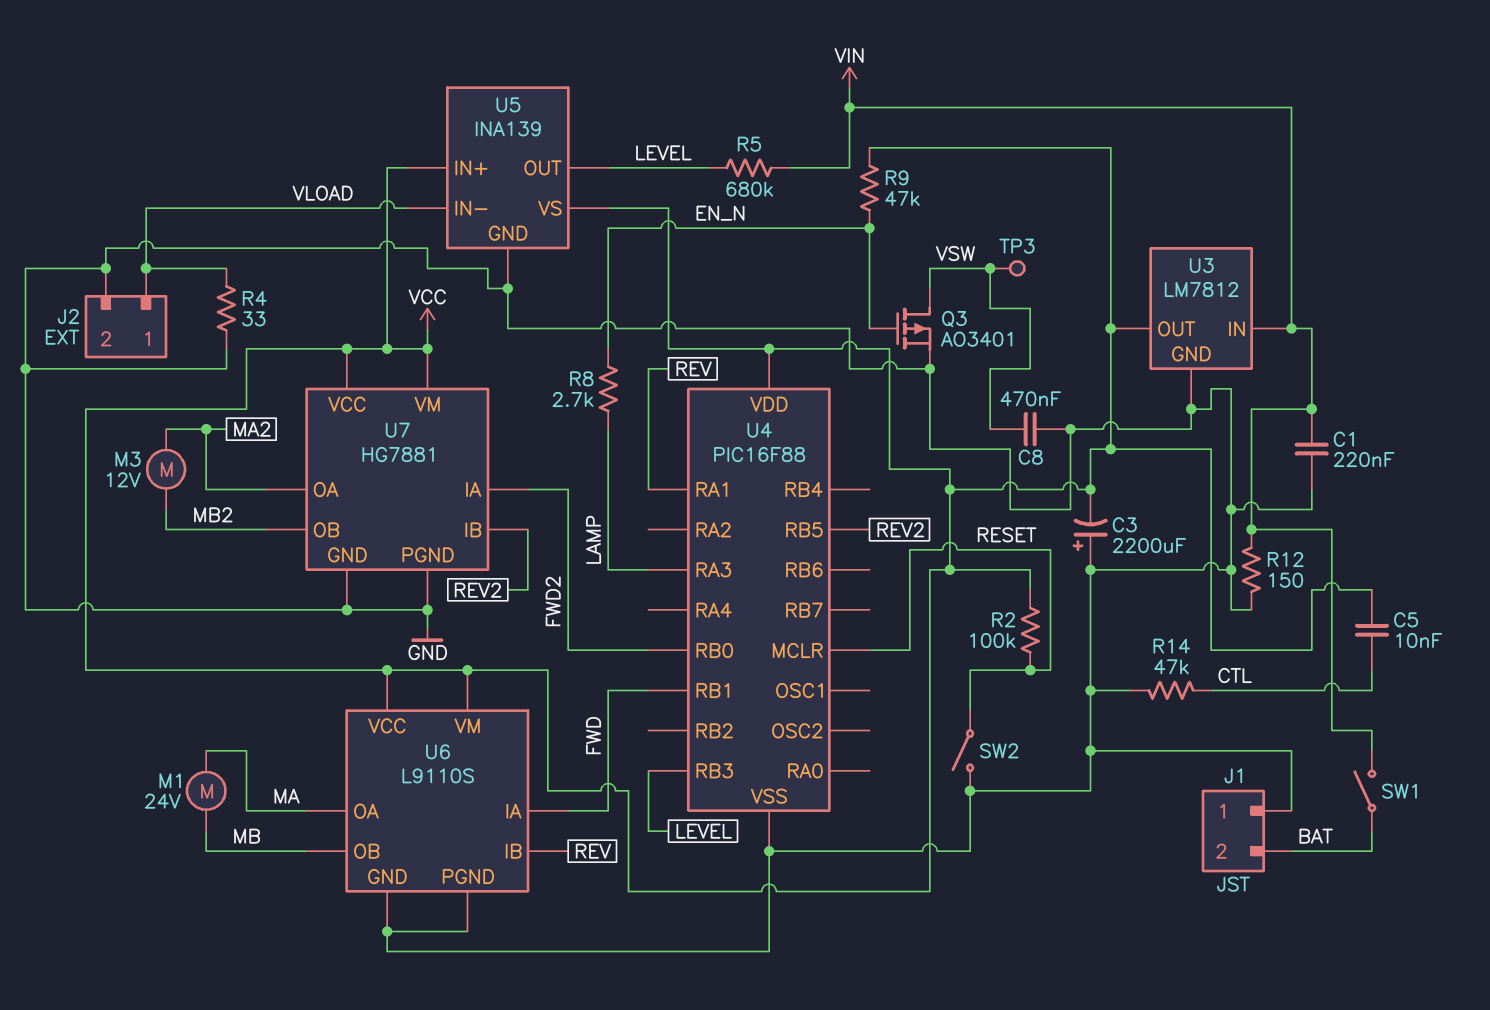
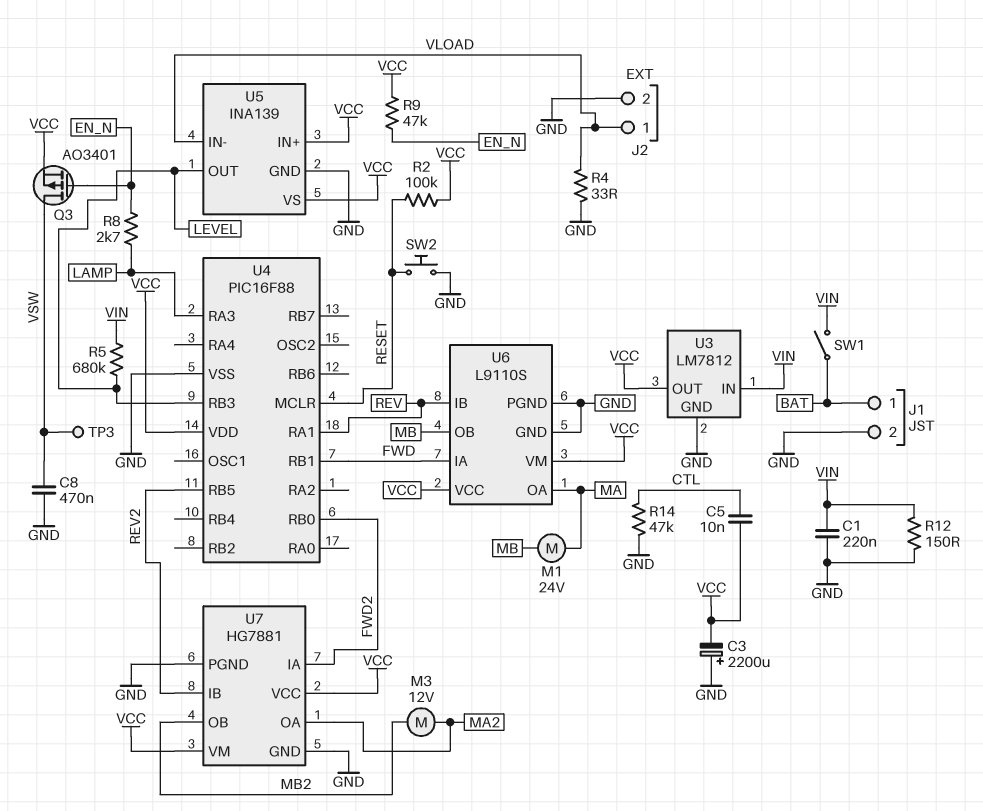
J1 pin 1: GND -> BAT
J1 pin 2: BAT -> GND
Q3: PMOS AO3401 (G EN_N, D VSW, S GND) -> PMOS AO3401 (G EN_N, D VSW, S VCC)
SW2: switch (GND, RESET) -> button (GND, RESET)

